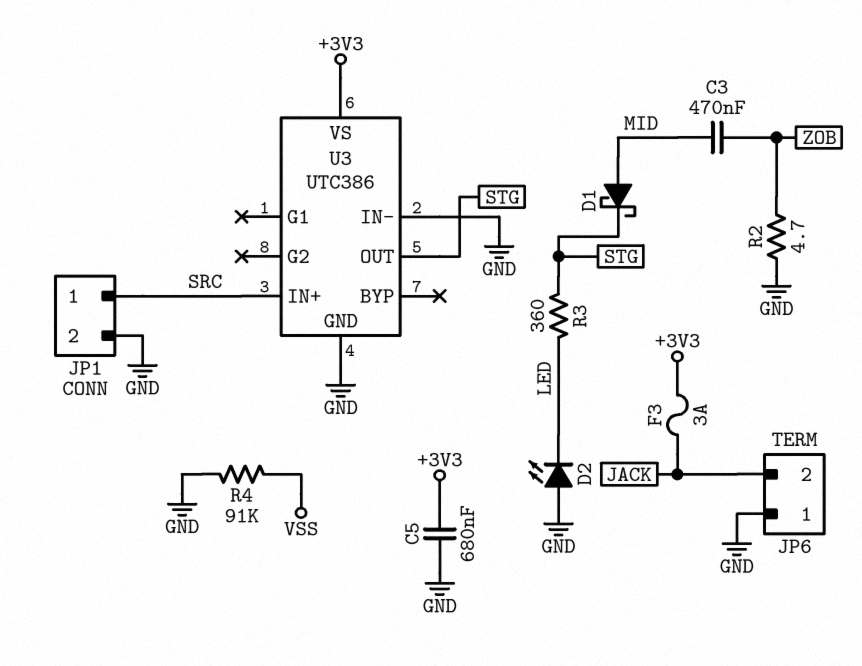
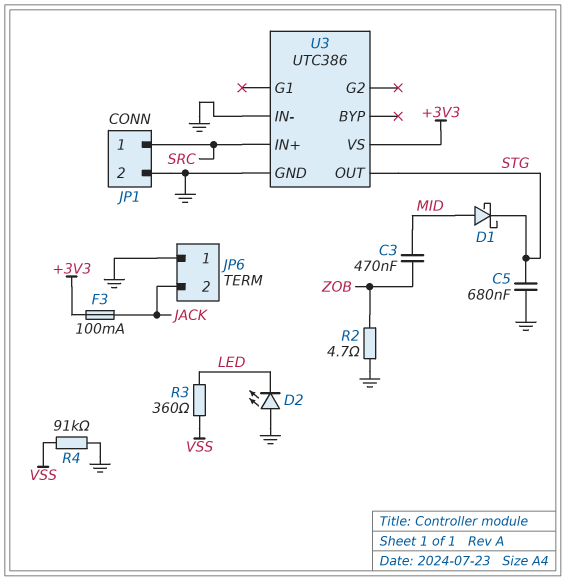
C5: 680nF (+3V3, GND) -> 680nF (GND, STG)
F3: 3A (+3V3, JACK) -> 100mA (+3V3, JACK)
R3: 360 (LED, STG) -> 360 (LED, VSS)

